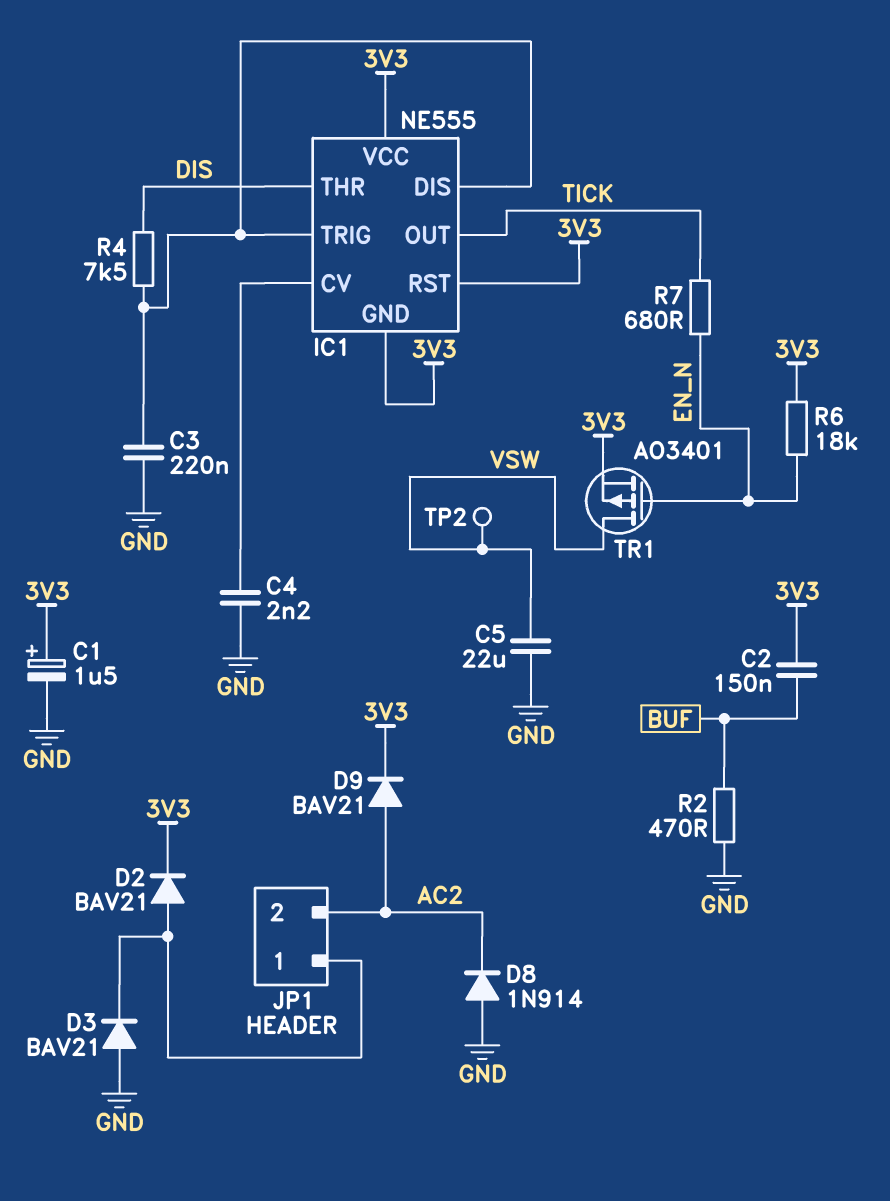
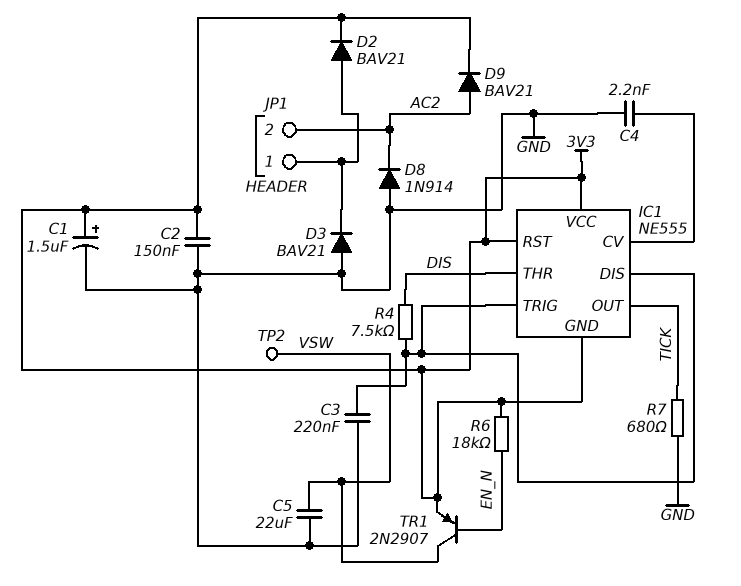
C2: 150nF (3V3, BUF) -> 150nF (3V3, GND)
R2: 470 (BUF, GND) -> none
R7: 680 (EN_N, TICK) -> 680 (GND, TICK)
TR1: PMOS AO3401 (G EN_N, D VSW, S 3V3) -> PNP 2N2907 (B EN_N, C VSW, E 3V3)

